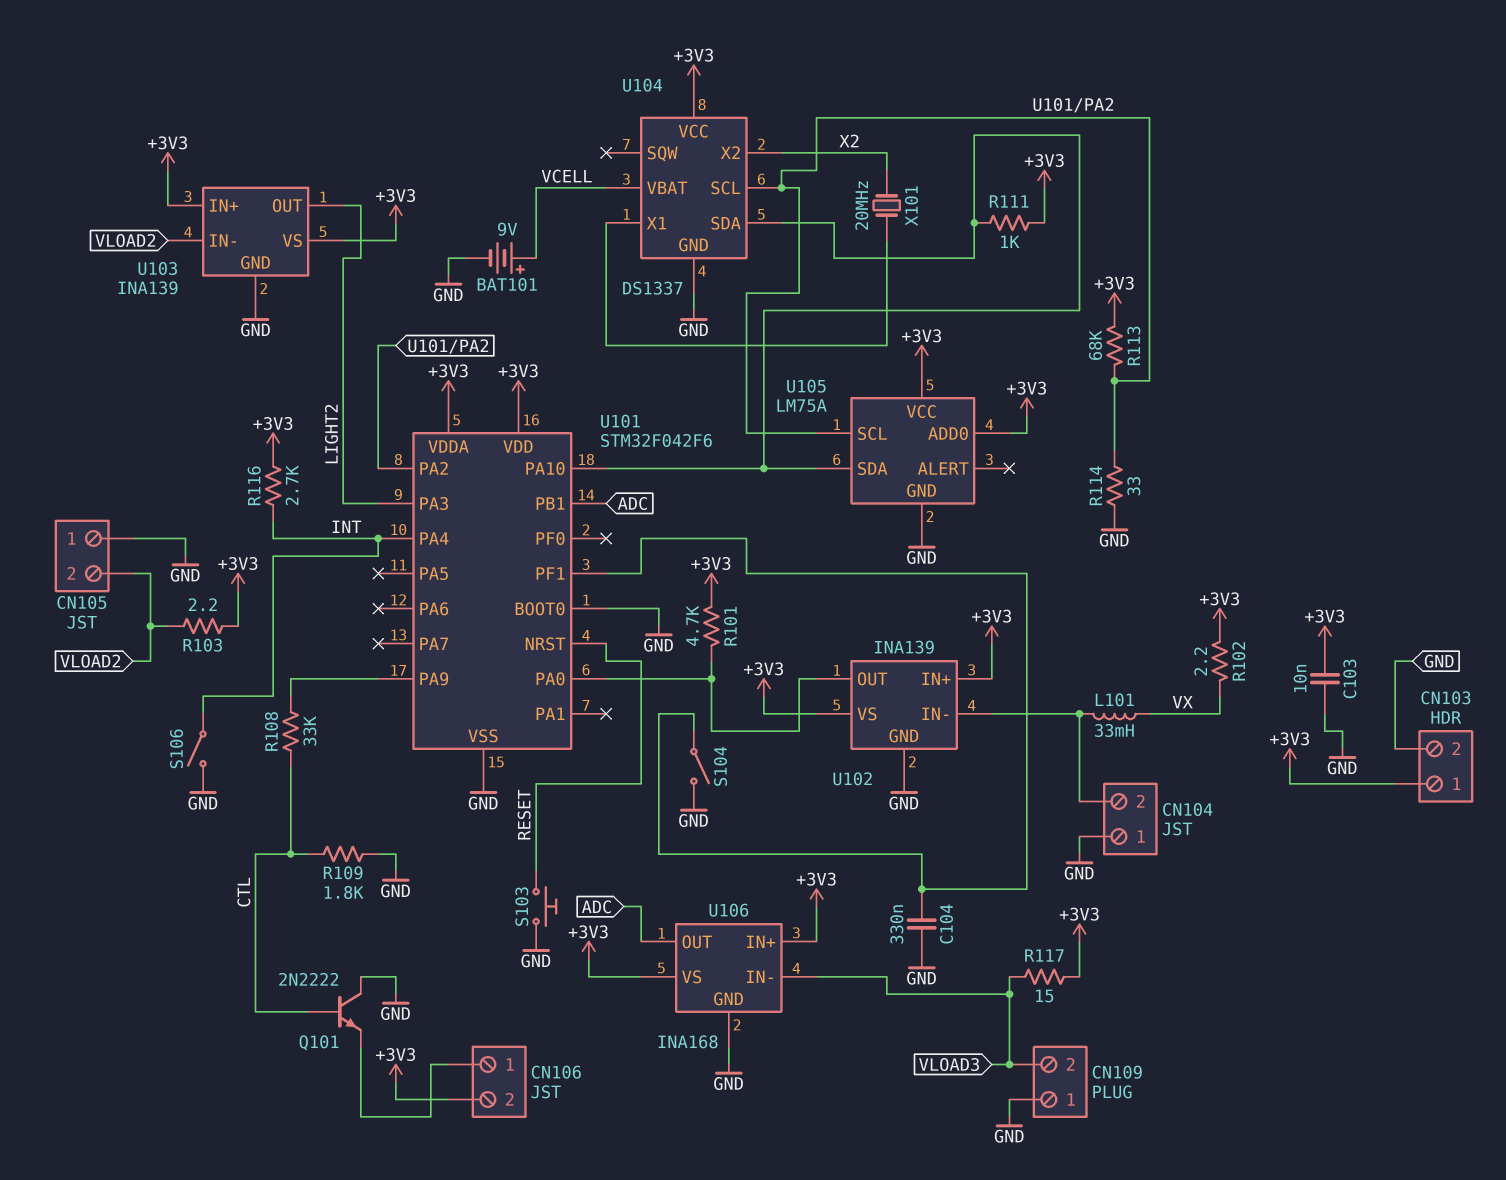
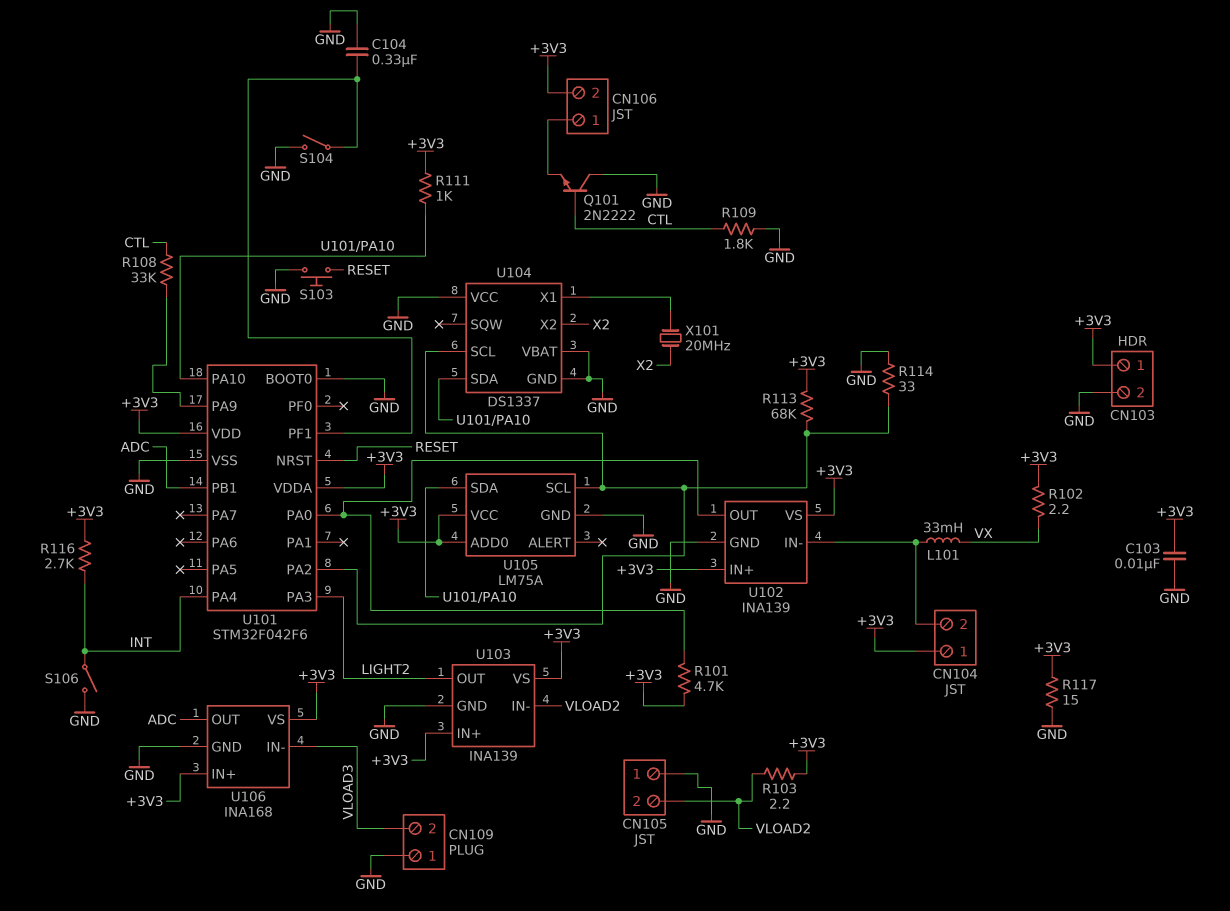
BAT101: 9V (plus VCELL, minus GND) -> none
CN104 pin 1: GND -> +3V3
R117: 15 (+3V3, VLOAD3) -> 15 (+3V3, GND)
U104 pin VBAT: VCELL -> GND
U104 pin VCC: +3V3 -> GND

